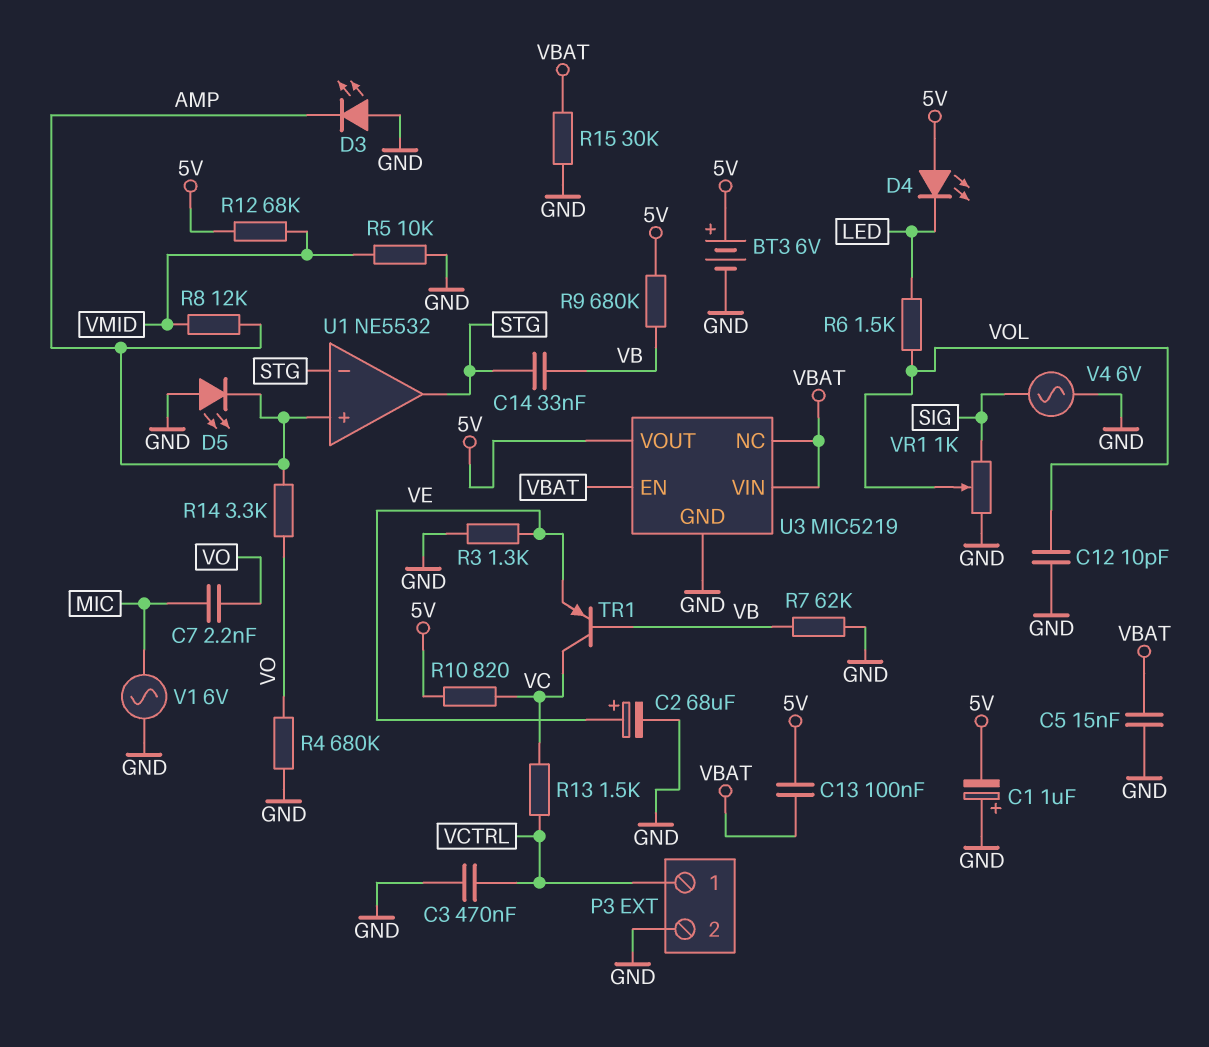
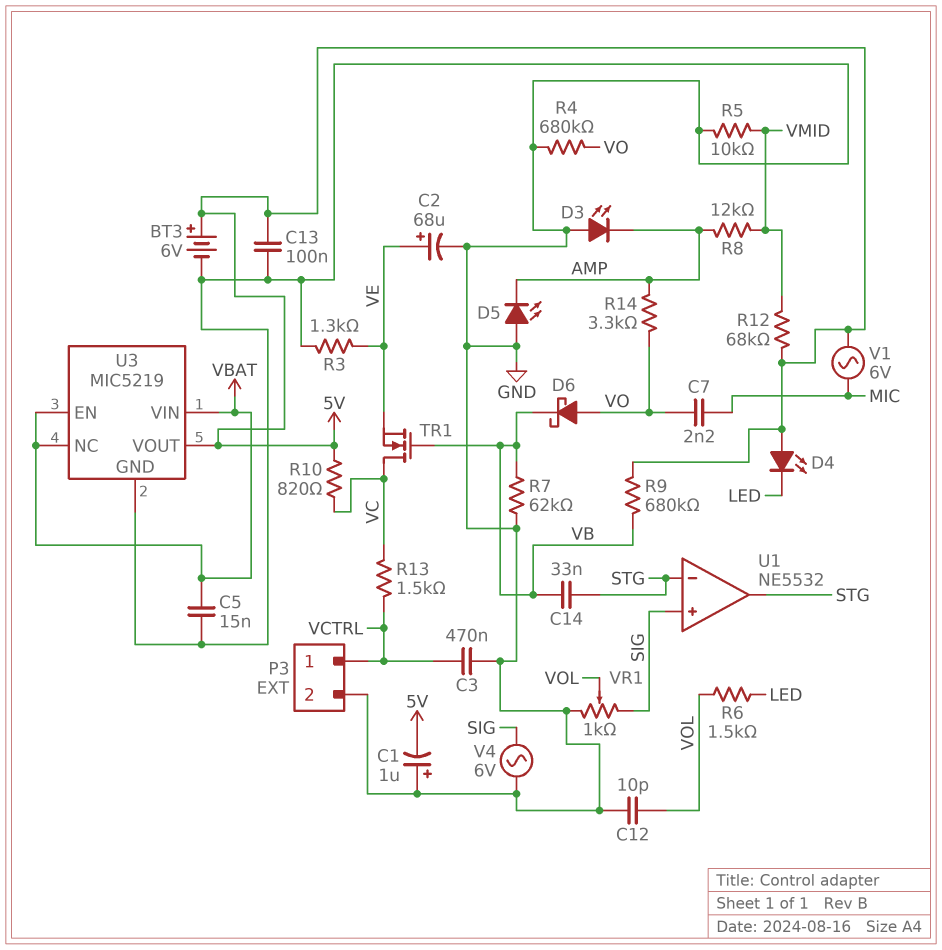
C13: 100nF (5V, VBAT) -> 100nF (5V, GND)
D6: none -> schottky (A VO, K VB)
R15: 30k (GND, VBAT) -> none
TR1: PNP (B VB, C VC, E VE) -> NMOS (G VB, D VC, S VE)
U1 pin in+: AMP -> SIG
V1: AC 6V (GND, MIC) -> AC 6V (5V, MIC)

